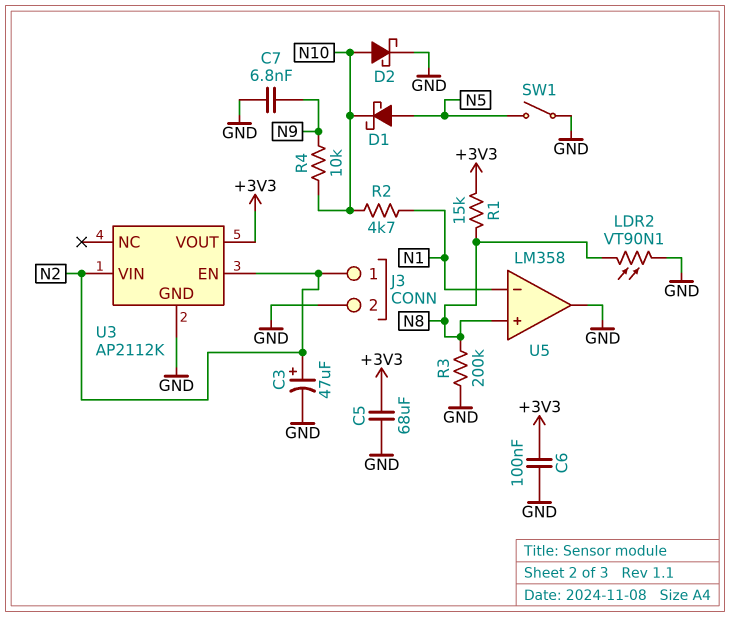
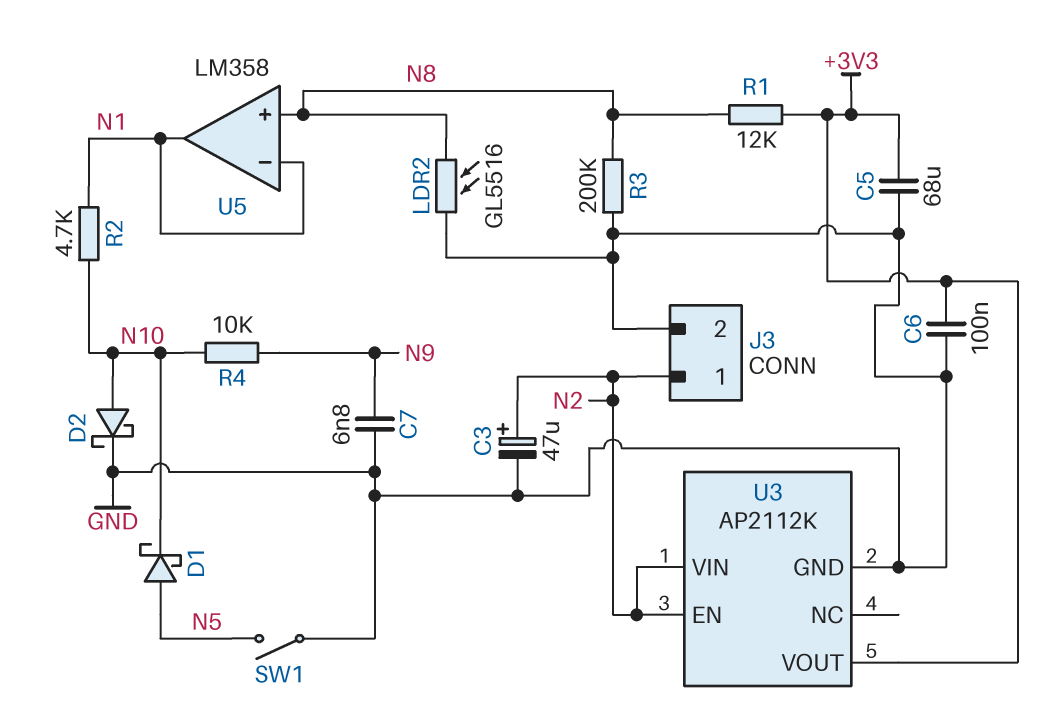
LDR2: VT90N1 (GND, N8) -> GL5516 (GND, N8)
R1: 15k (+3V3, N8) -> 12k (+3V3, N8)
U5 pin out: GND -> N1

